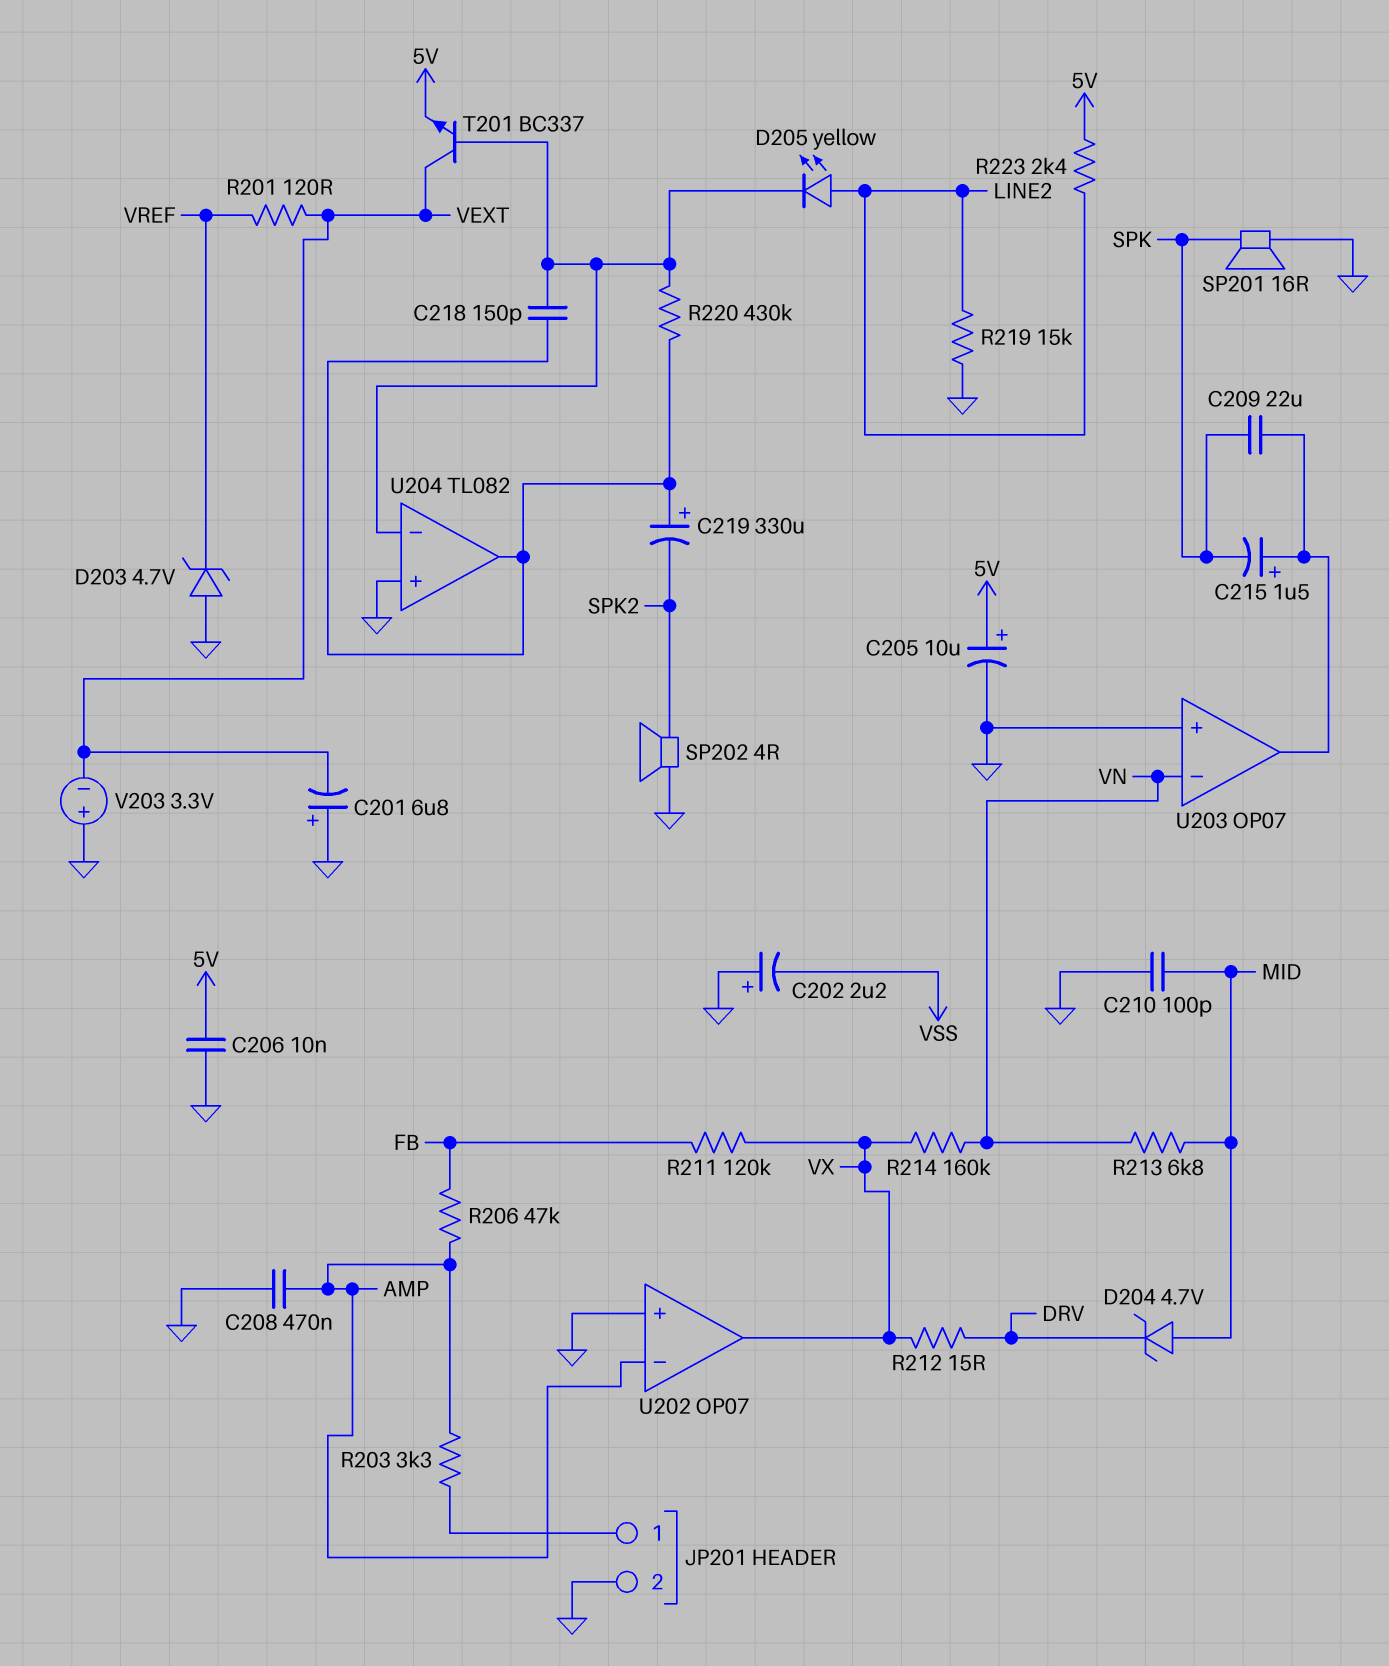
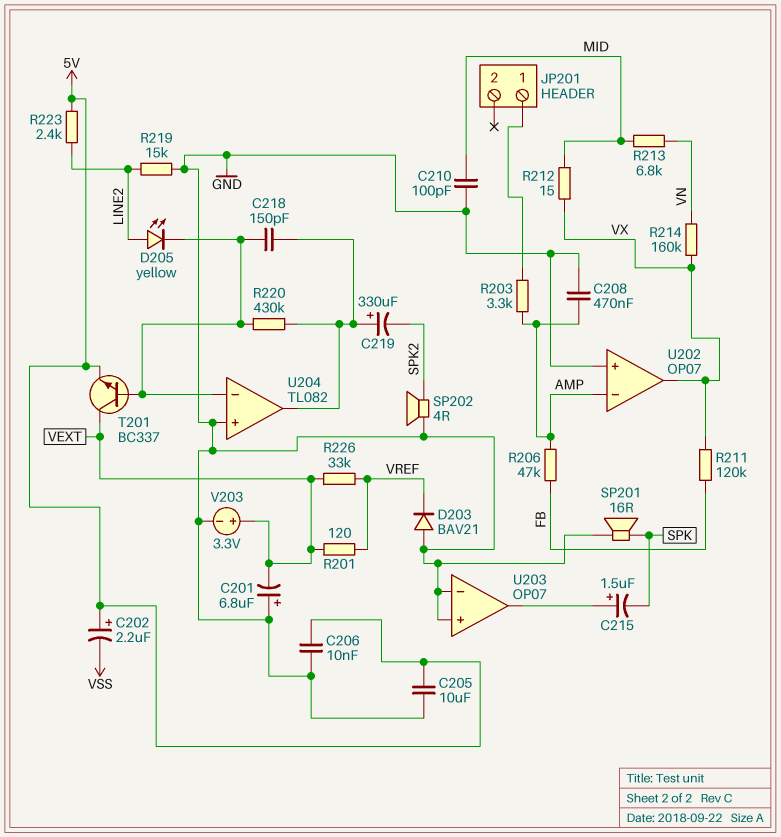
C202: 2.2uF (plus GND, minus VSS) -> 2.2uF (plus 5V, minus VSS)
C205: 10uF (plus 5V, minus GND) -> 10uF (5V, GND)
C209: 22uF (SPK, U203/out) -> none
D203: zener 4.7V (A GND, K VREF) -> diode BAV21 (A GND, K VREF)
D204: zener 4.7V (A MID, K DRV) -> none
JP201 pin 2: GND -> none
R212: 15 (DRV, VX) -> 15 (MID, VX)
R226: none -> 33k (VEXT, VREF)
U203 pin in-: VN -> GND
V203: 3.3V (plus GND, minus VEXT) -> 3.3V (plus VEXT, minus GND)

